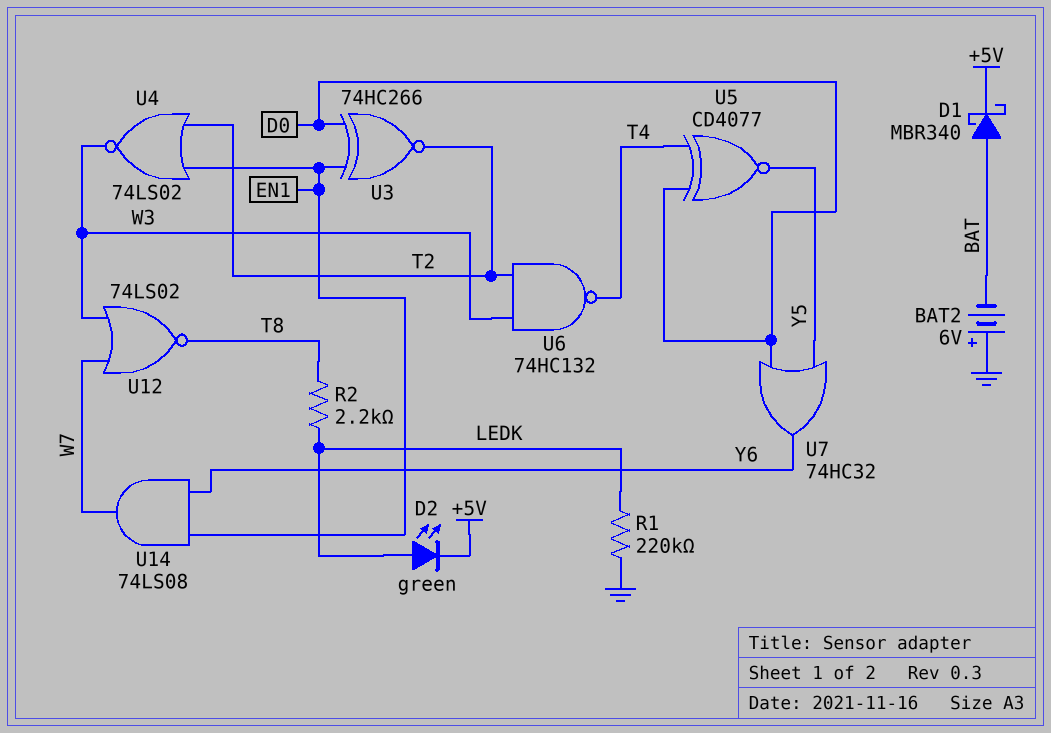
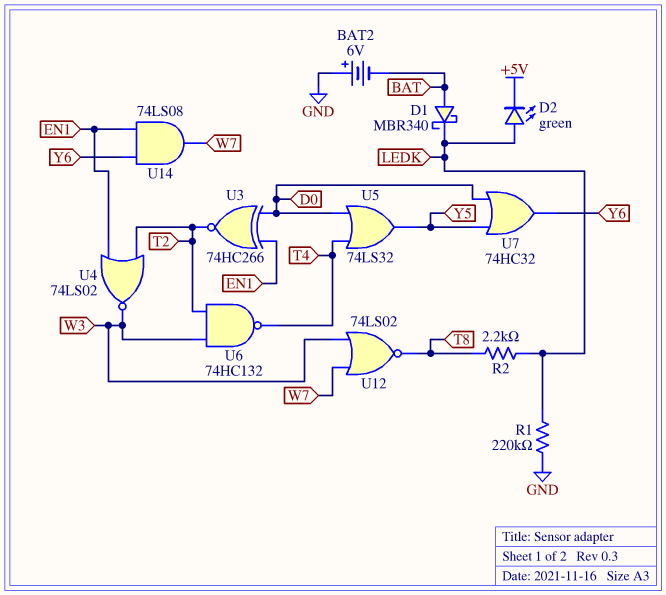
D1: schottky MBR340 (A BAT, K +5V) -> schottky MBR340 (A BAT, K LEDK)
U5: XNOR CD4077 (in D0, in T4, out Y5) -> OR 74LS32 (in D0, in T4, out Y5)

